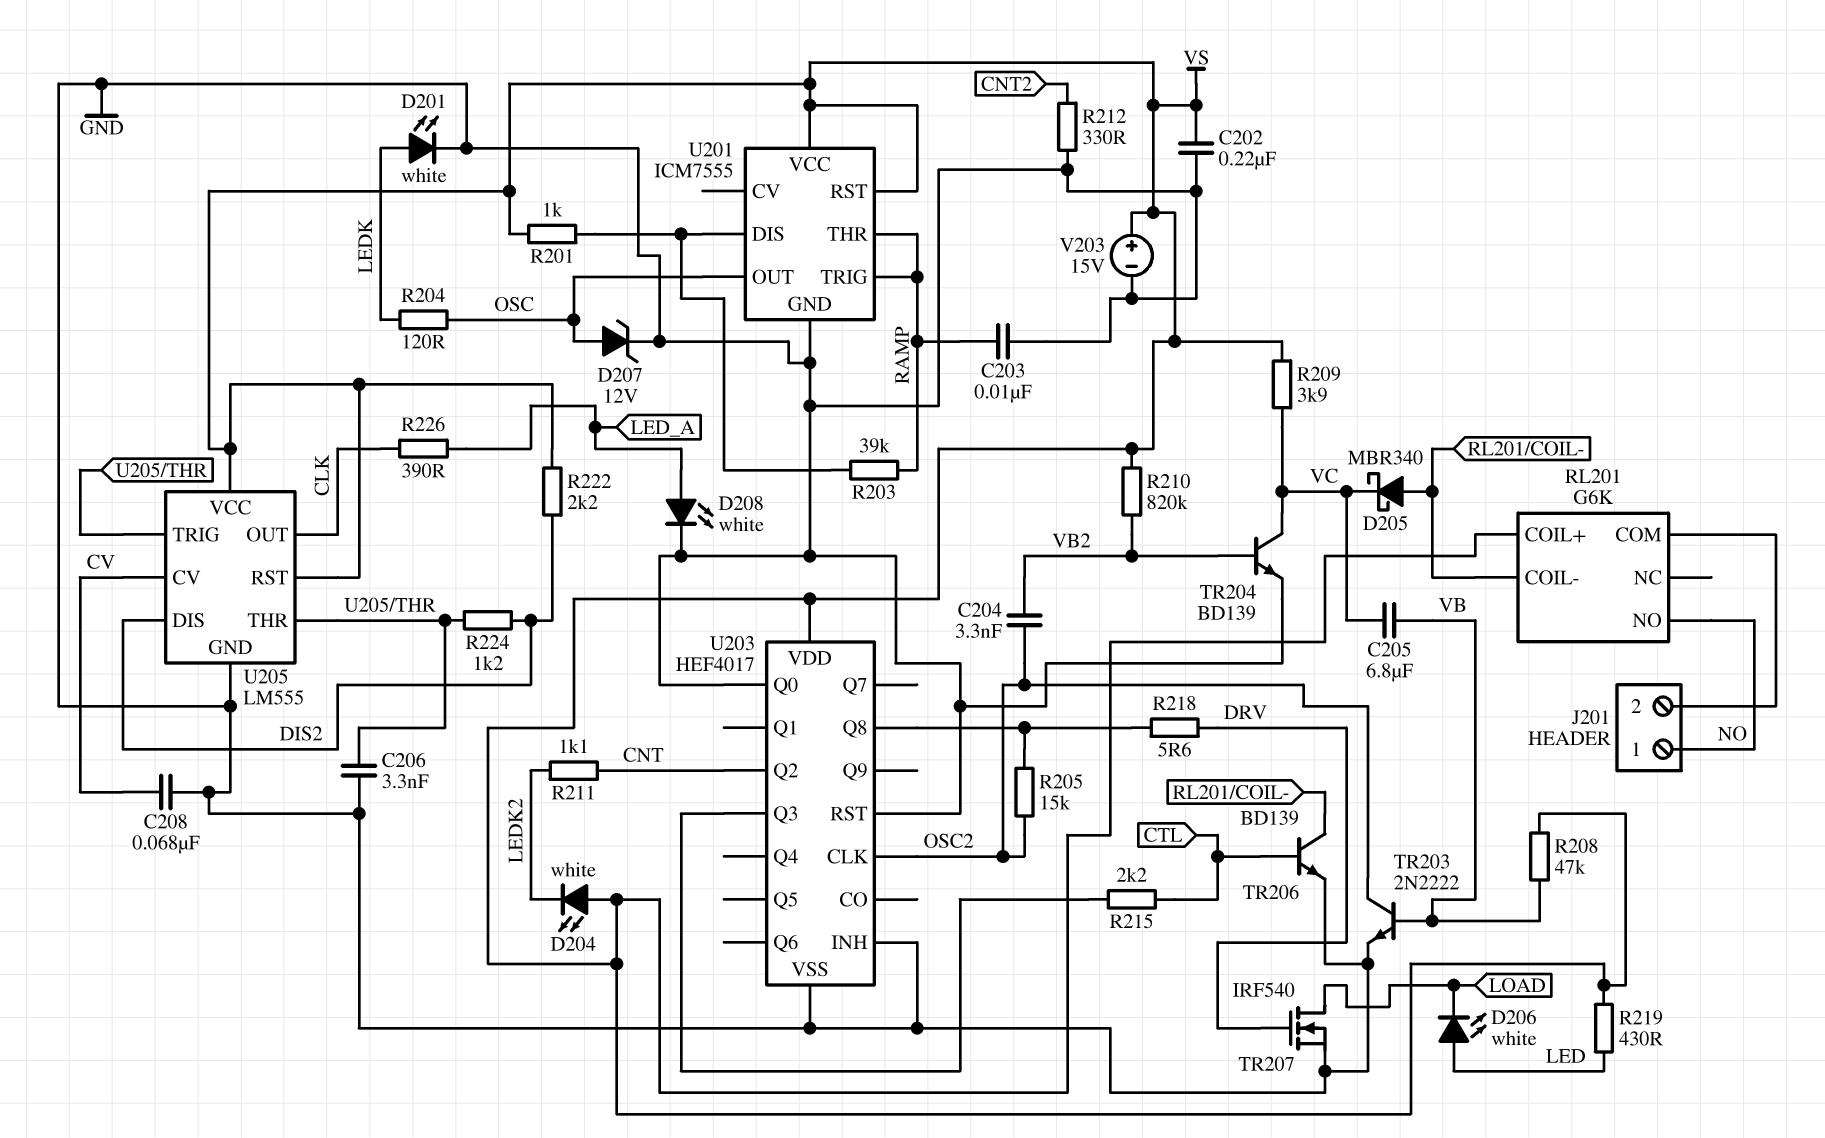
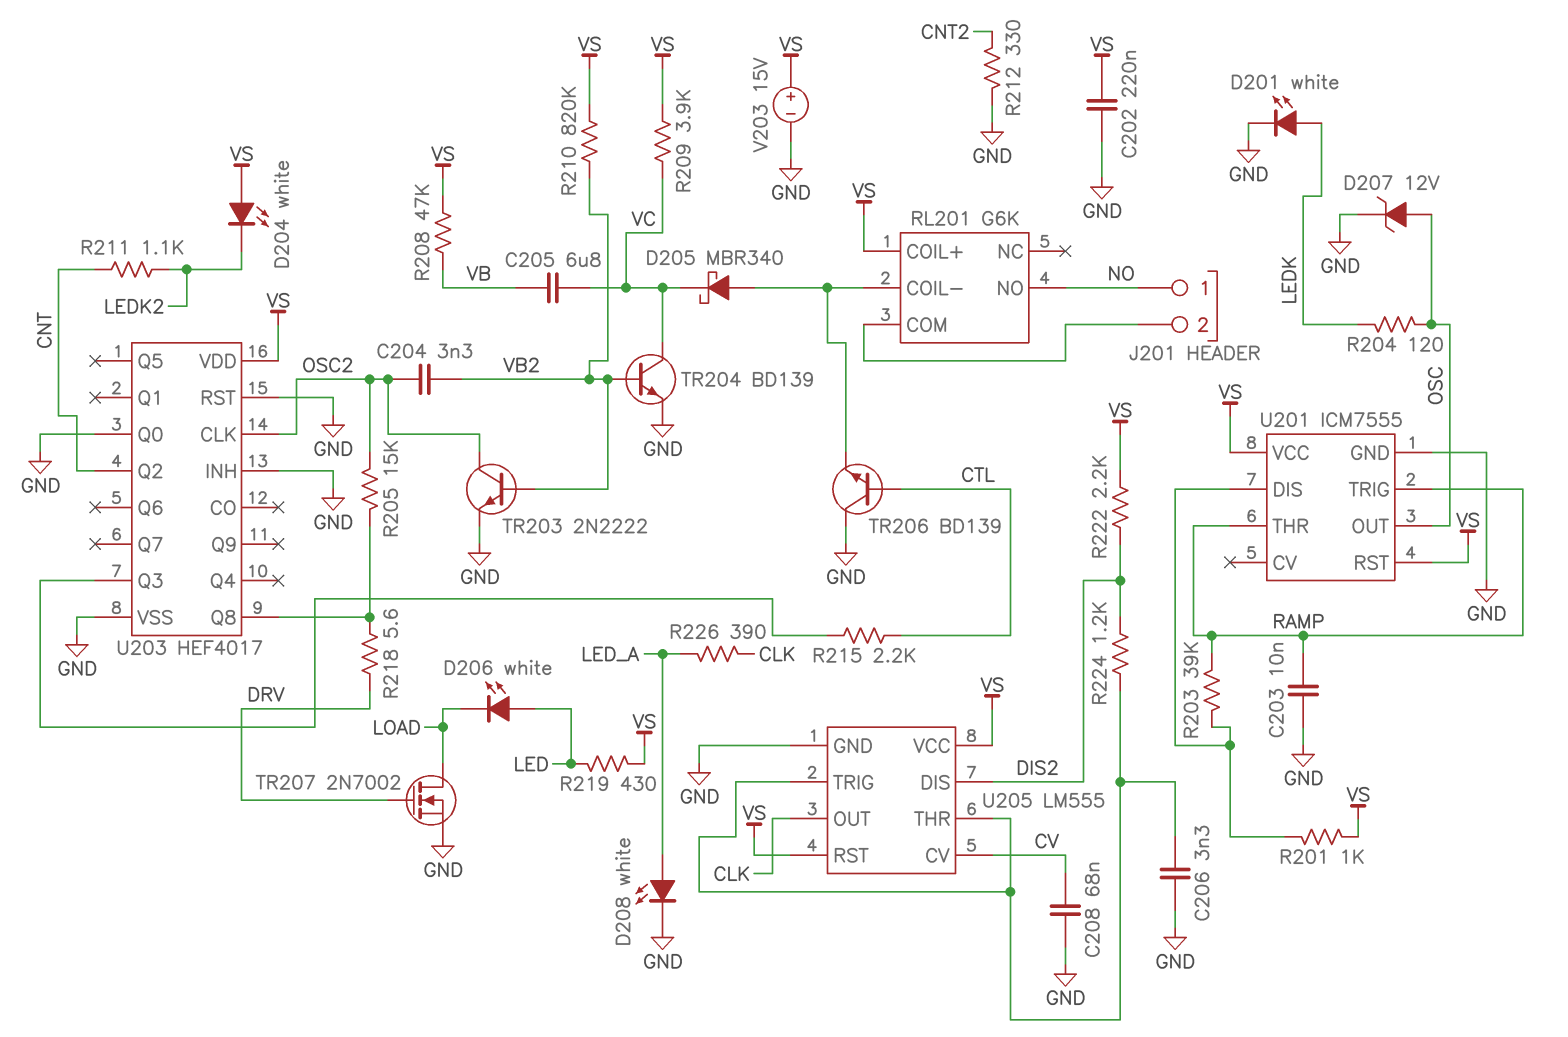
TR203: NPN 2N2222 (B VB, C OSC2, E GND) -> NPN 2N2222 (B VB2, C OSC2, E GND)
TR206: NPN BD139 (B CTL, C RL201/COIL-, E GND) -> NPN BD139 (B CTL, C GND, E RL201/COIL-)
TR207: NMOS IRF540 (G DRV, D LOAD, S GND) -> NMOS 2N7002 (G DRV, D LOAD, S GND)

